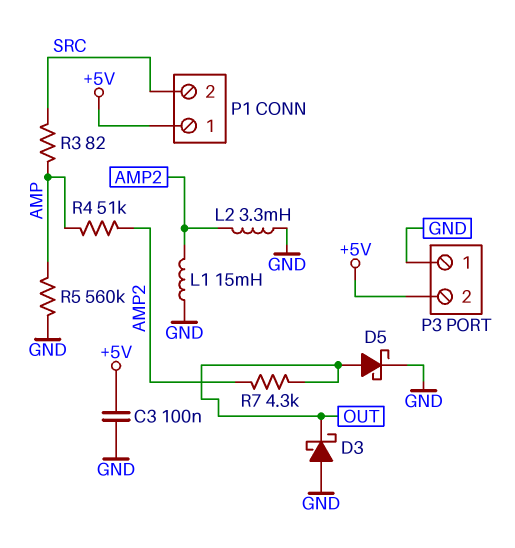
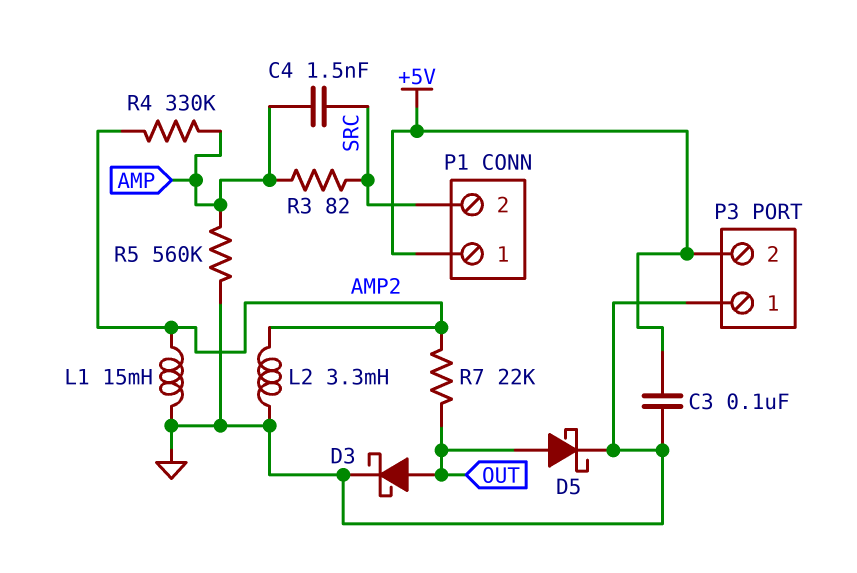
C4: none -> 1.5nF (AMP, SRC)
D3: schottky (A GND, K OUT) -> schottky (A OUT, K GND)
R4: 51k (AMP, AMP2) -> 330k (AMP, AMP2)
R7: 4.3k (AMP2, OUT) -> 22k (AMP2, OUT)

